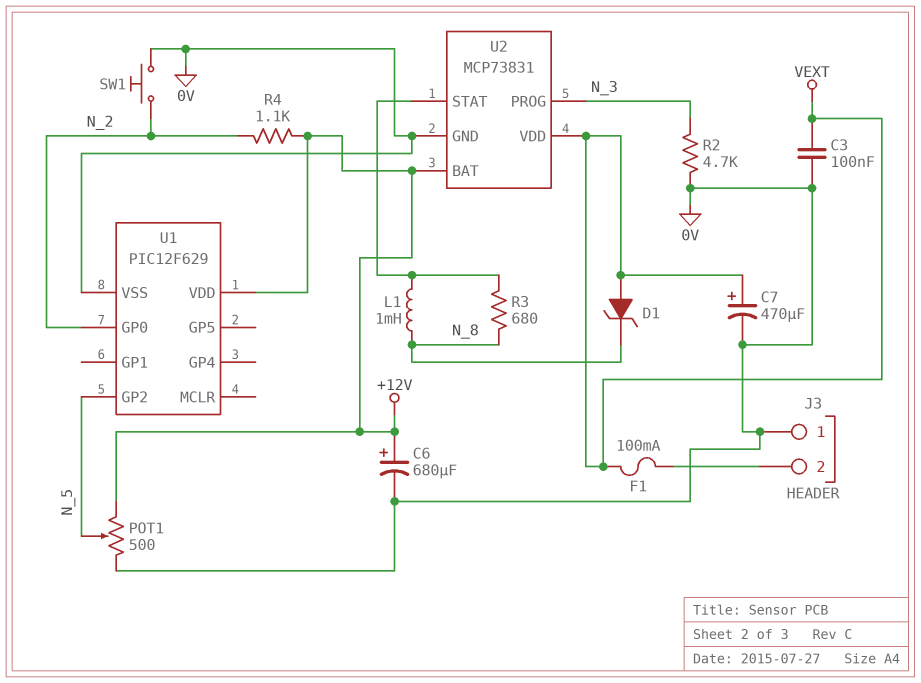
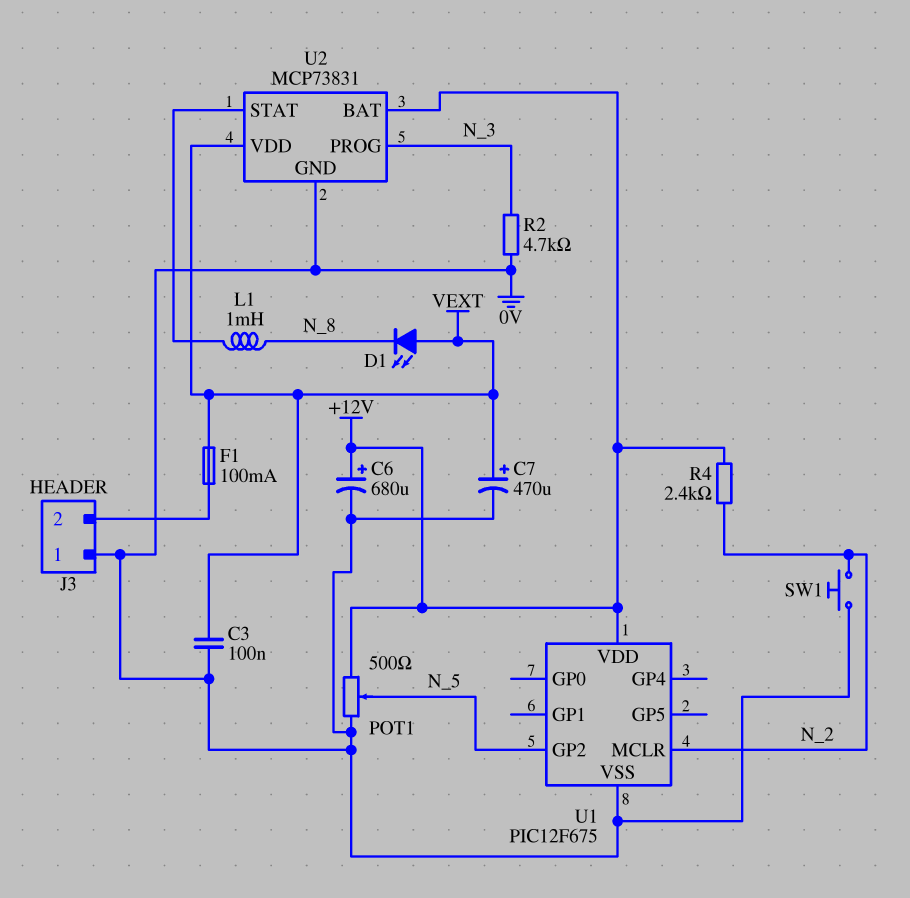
D1: zener (A VEXT, K N_8) -> LED (A VEXT, K N_8)
R3: 680 (N_8, U2/STAT) -> none
R4: 1.1k (+12V, N_2) -> 2.4k (+12V, N_2)
U1: PIC12F629 -> PIC12F675
U1 pin GP0: N_2 -> none
U1 pin MCLR: none -> N_2

